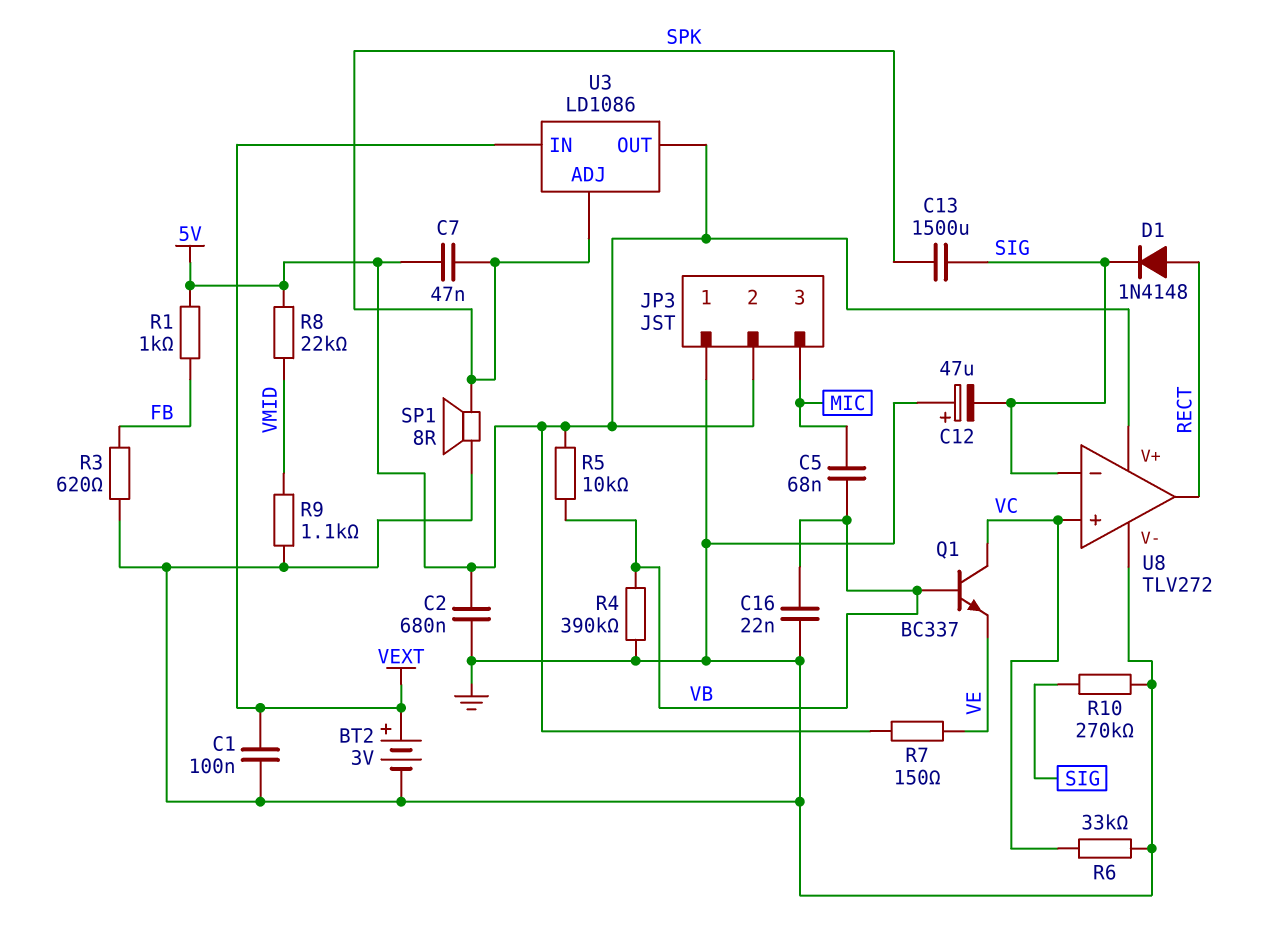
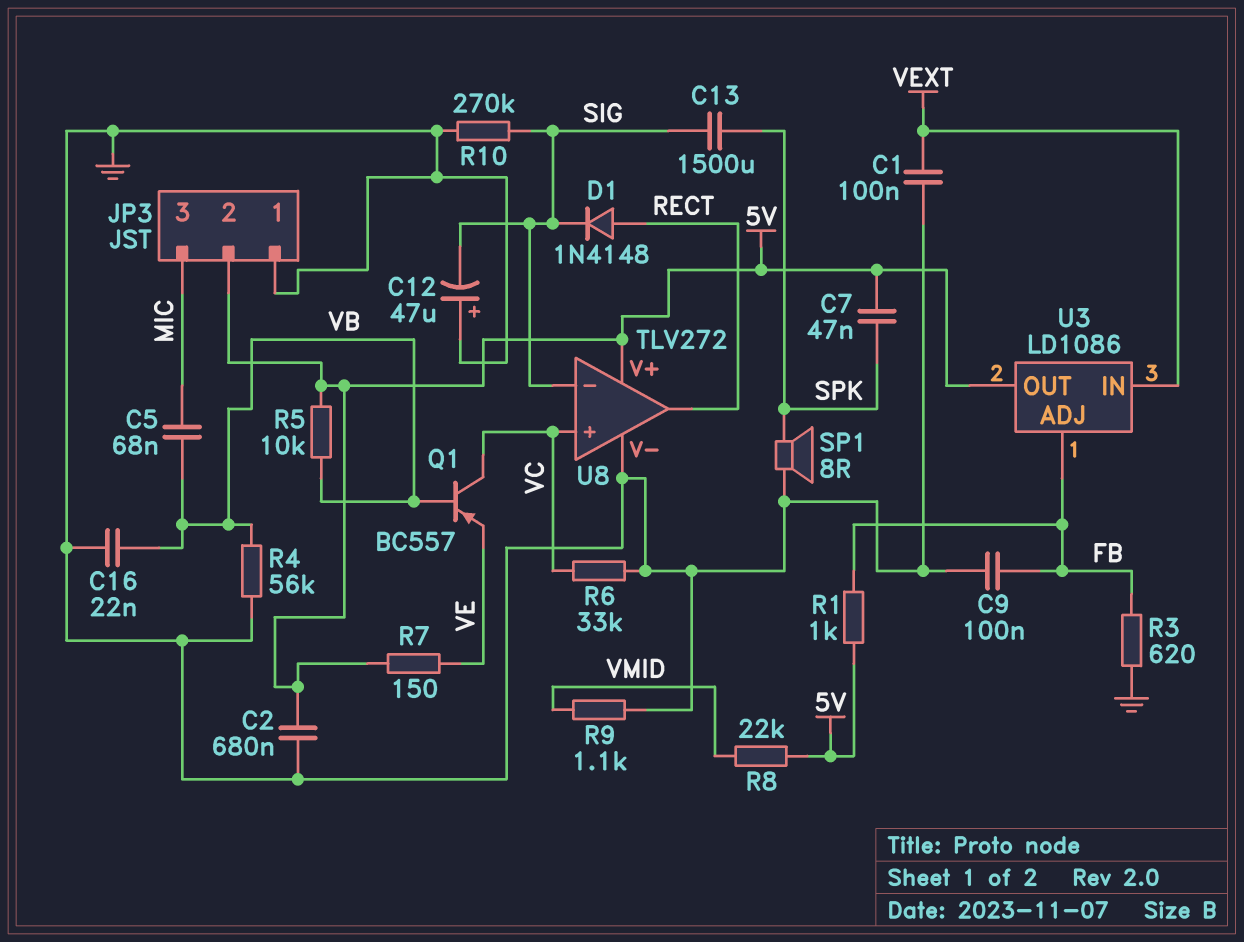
BT2: 3V (plus VEXT, minus GND) -> none
C9: none -> 100nF (FB, GND)
Q1: NPN BC337 (B VB, C VC, E VE) -> PNP BC557 (B VB, C VC, E VE)
R4: 390k (GND, VB) -> 56k (GND, VB)
U3 pin ADJ: SPK -> FB

